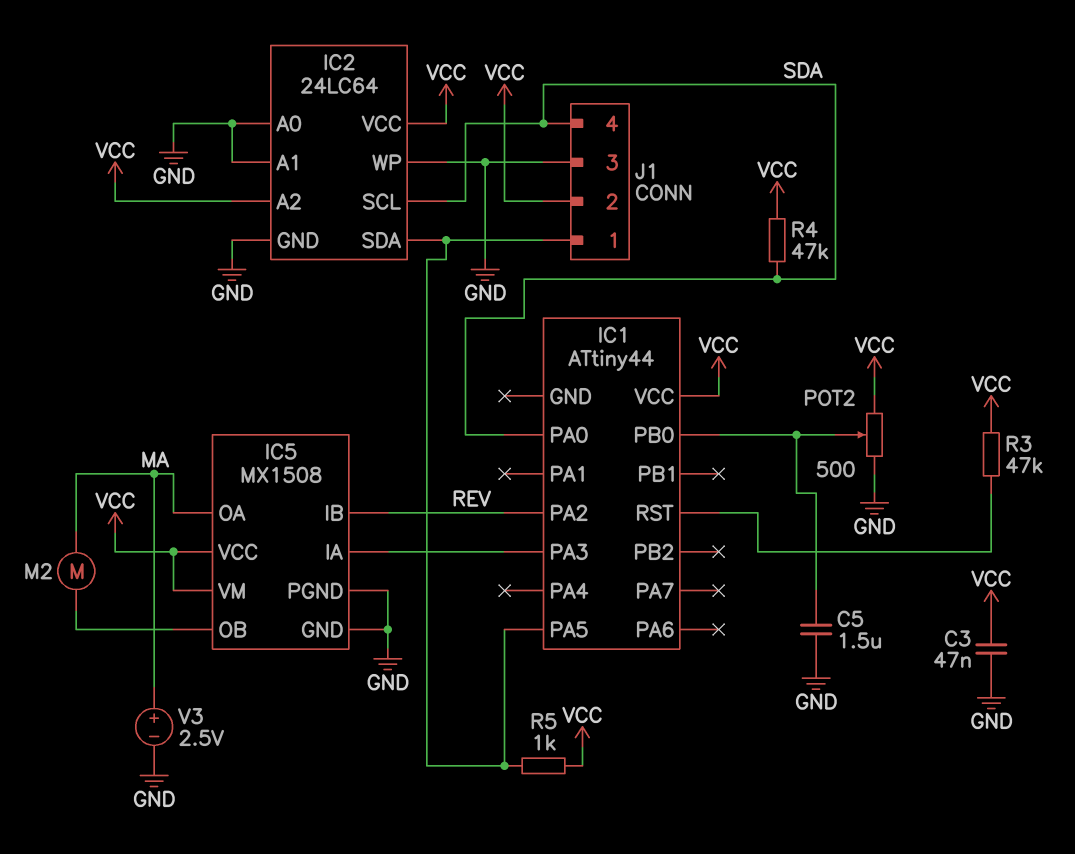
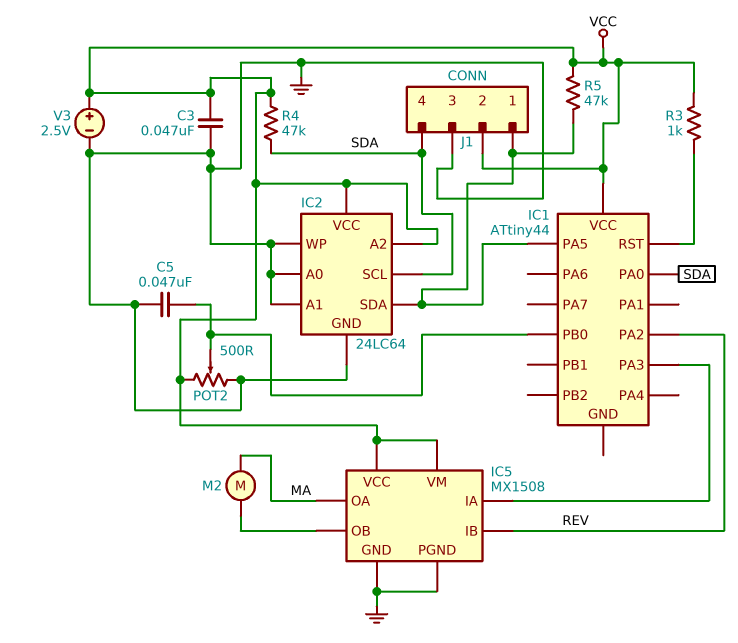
C5: 1.5uF (GND, IC1/PB0) -> 47nF (GND, IC1/PB0)
R3: 47k (IC1/RST, VCC) -> 1k (IC1/RST, VCC)
R5: 1k (IC1/PA5, VCC) -> 47k (IC1/PA5, VCC)
V3: 2.5V (plus MA, minus GND) -> 2.5V (plus VCC, minus GND)

